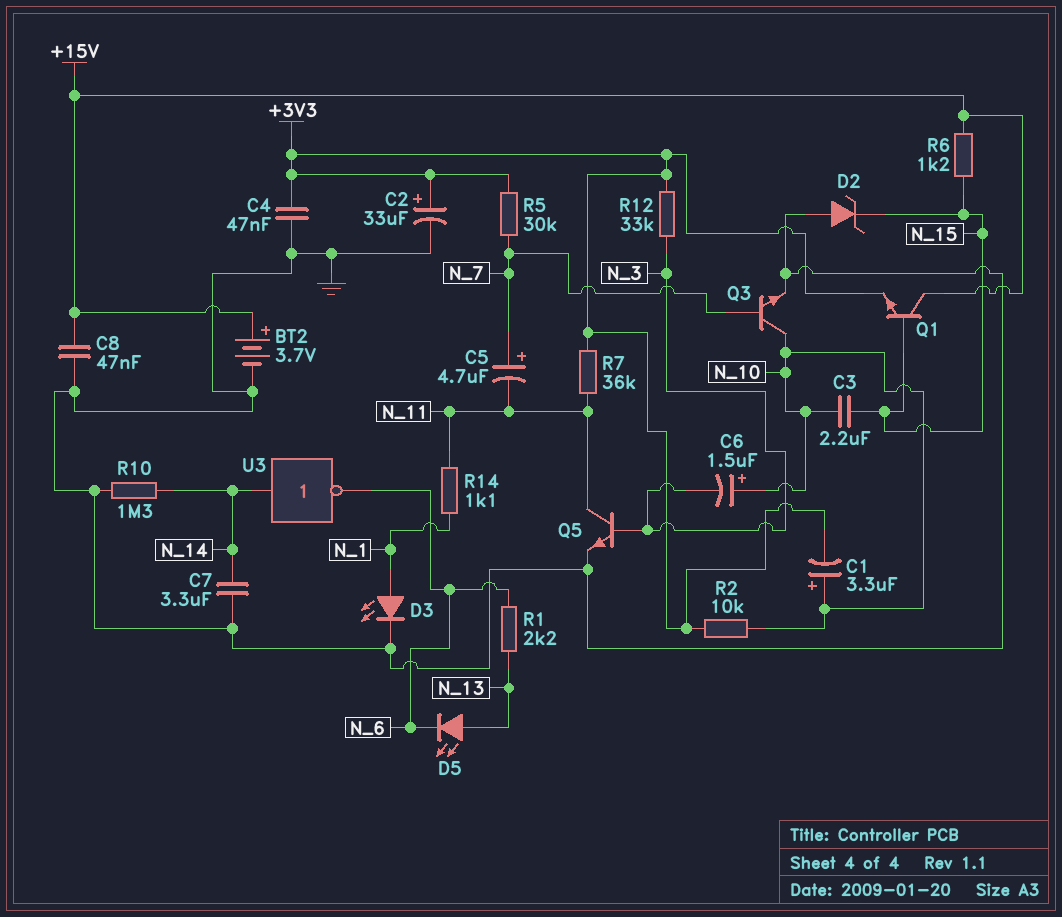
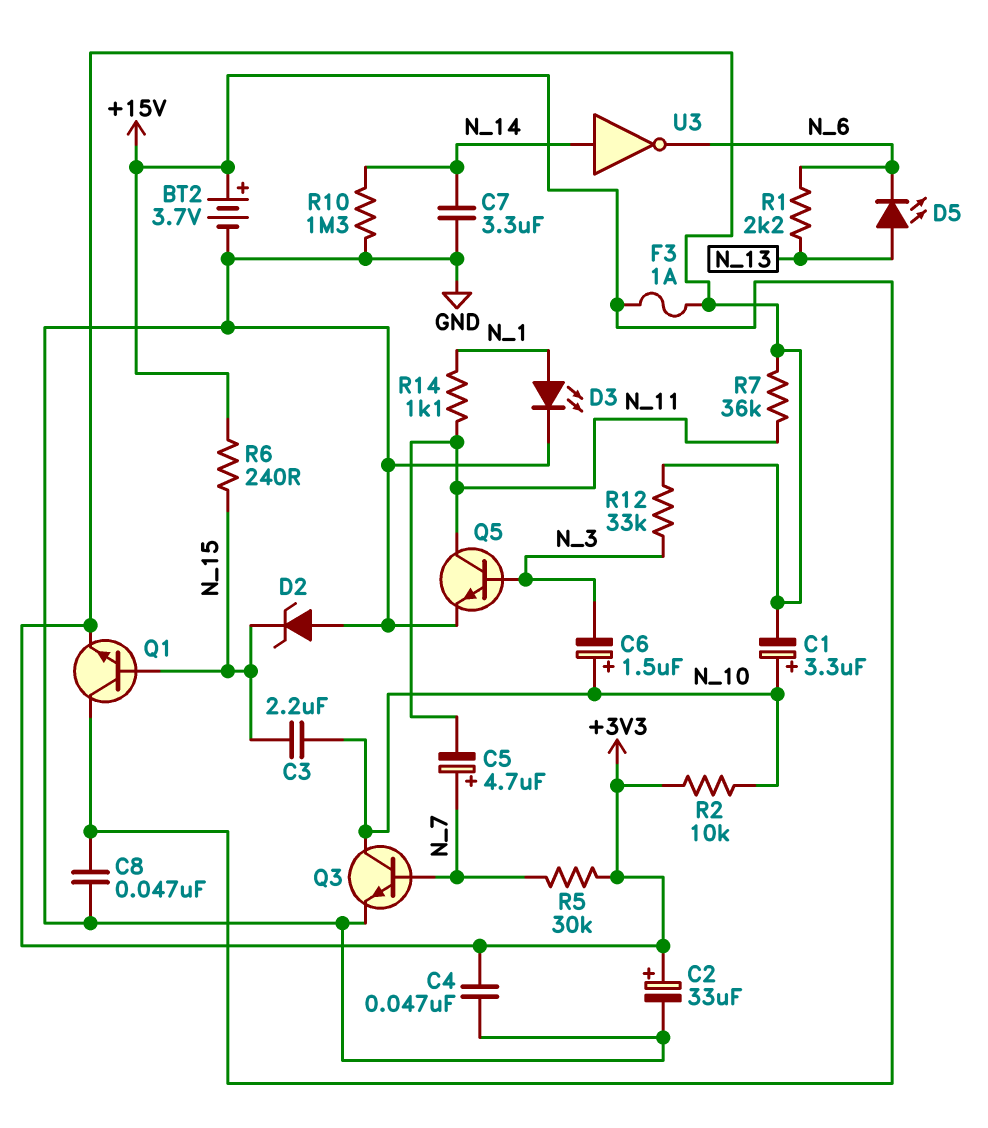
F3: none -> 1A (+3V3, +15V)
R6: 1.2k (+15V, N_15) -> 240 (+15V, N_15)

